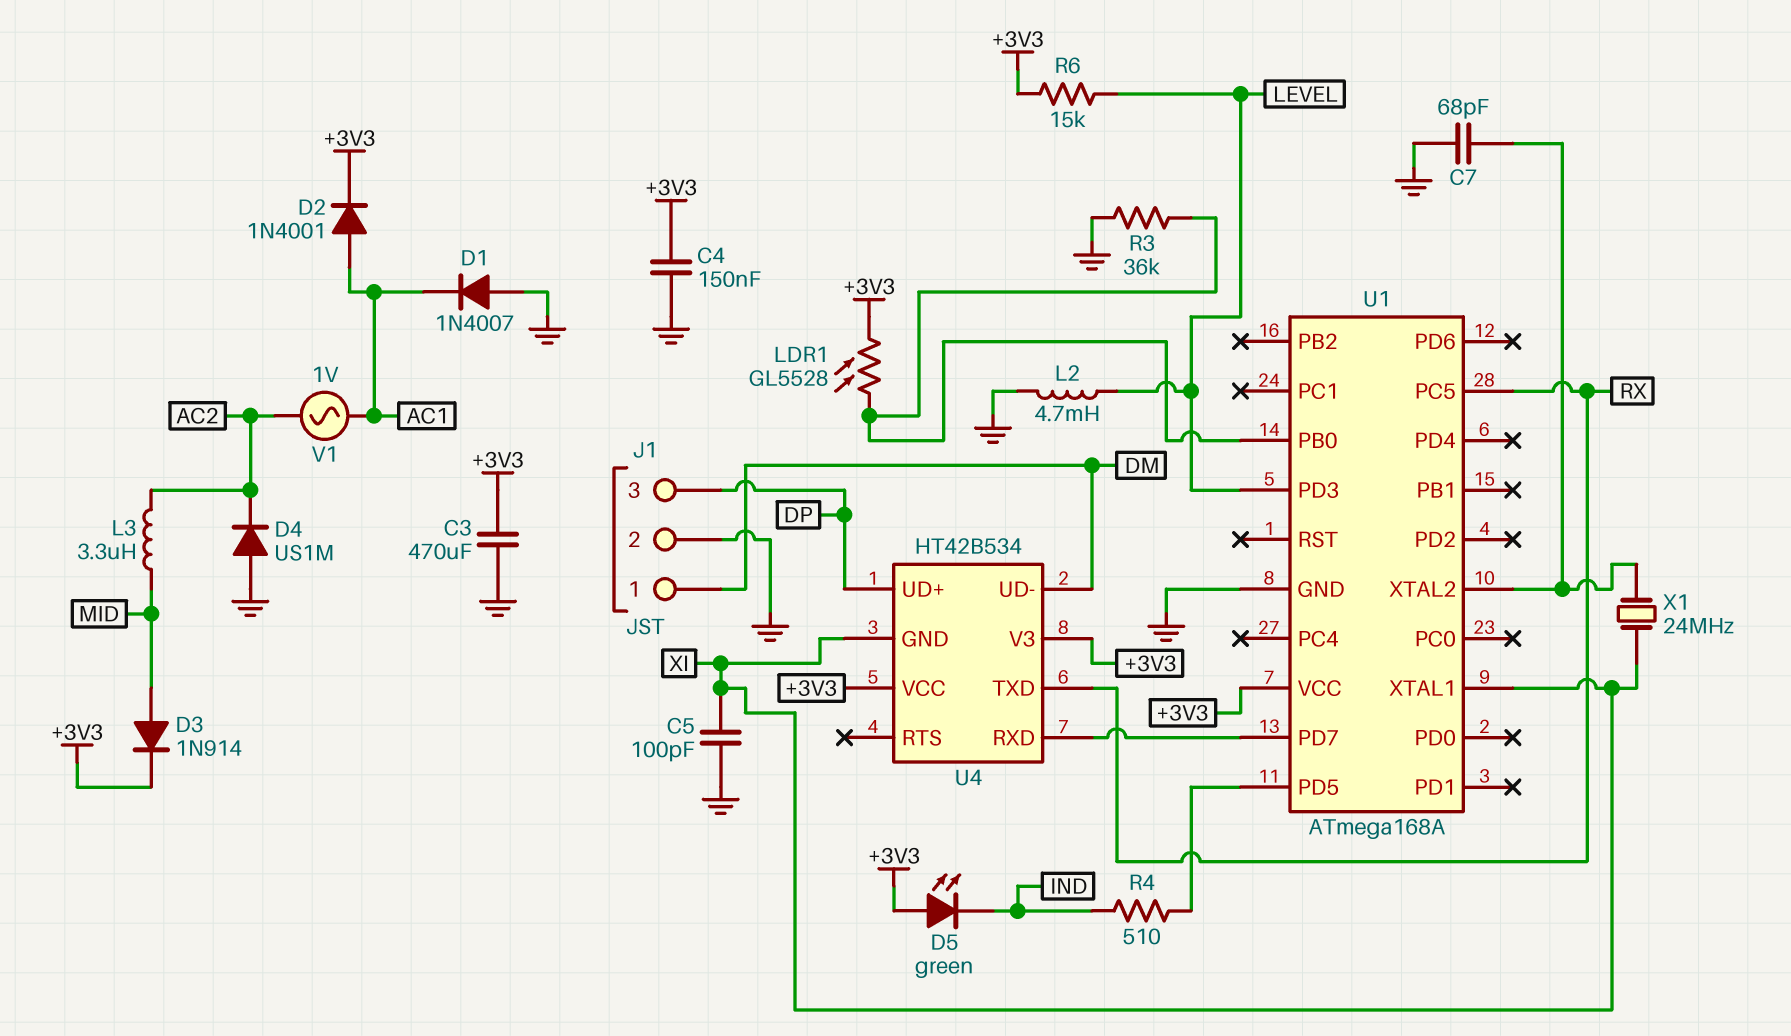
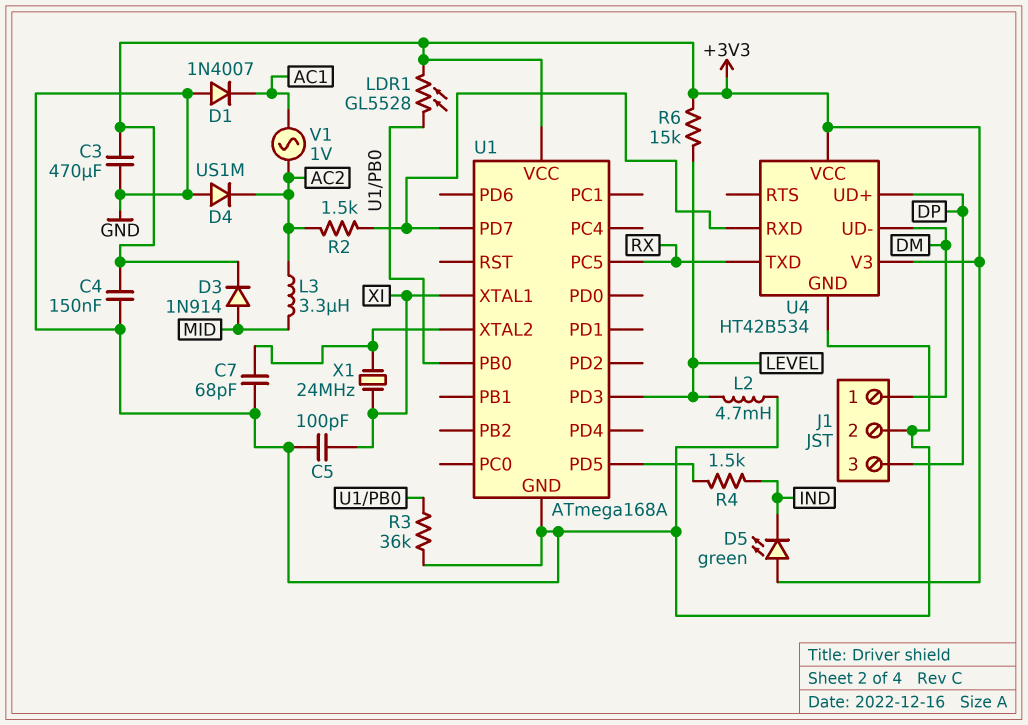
D2: diode 1N4001 (A AC1, K +3V3) -> none
R2: none -> 1.5k (AC2, U1/PD7)
R4: 510 (IND, U1/PD5) -> 1.5k (IND, U1/PD5)
U4 pin GND: XI -> GND

